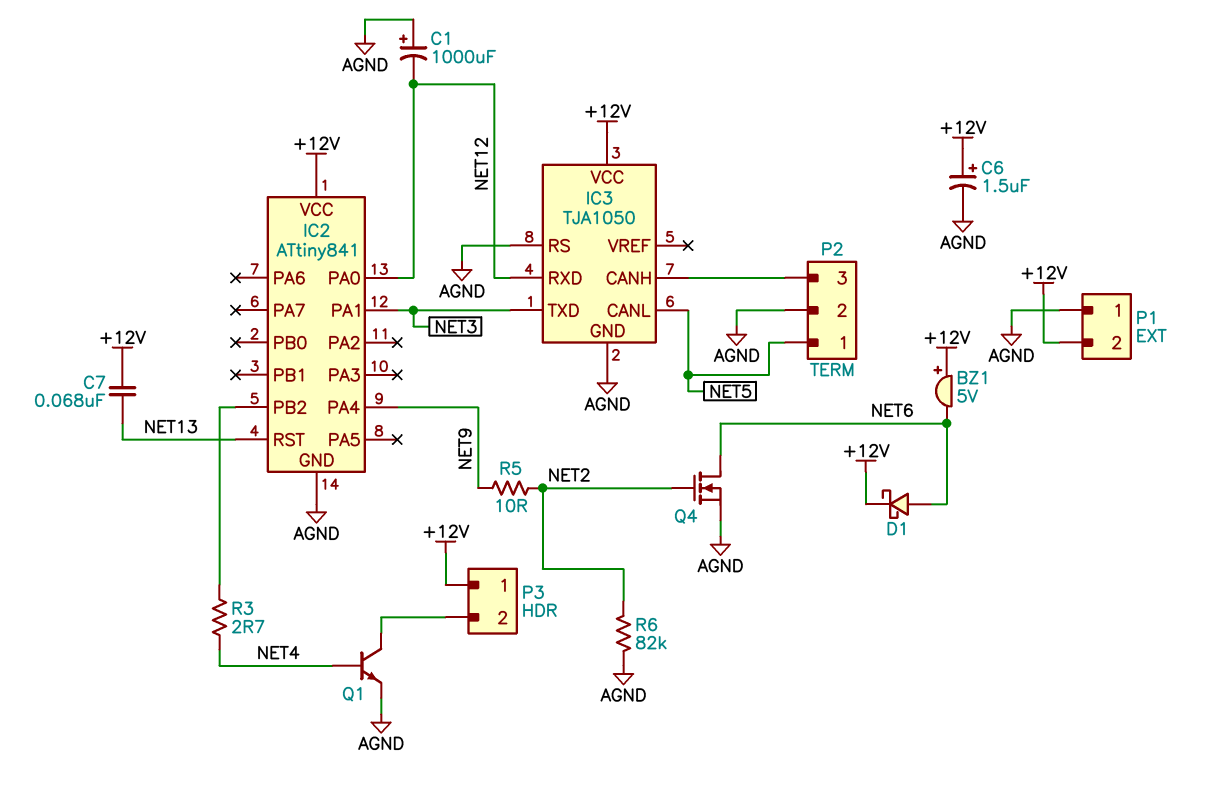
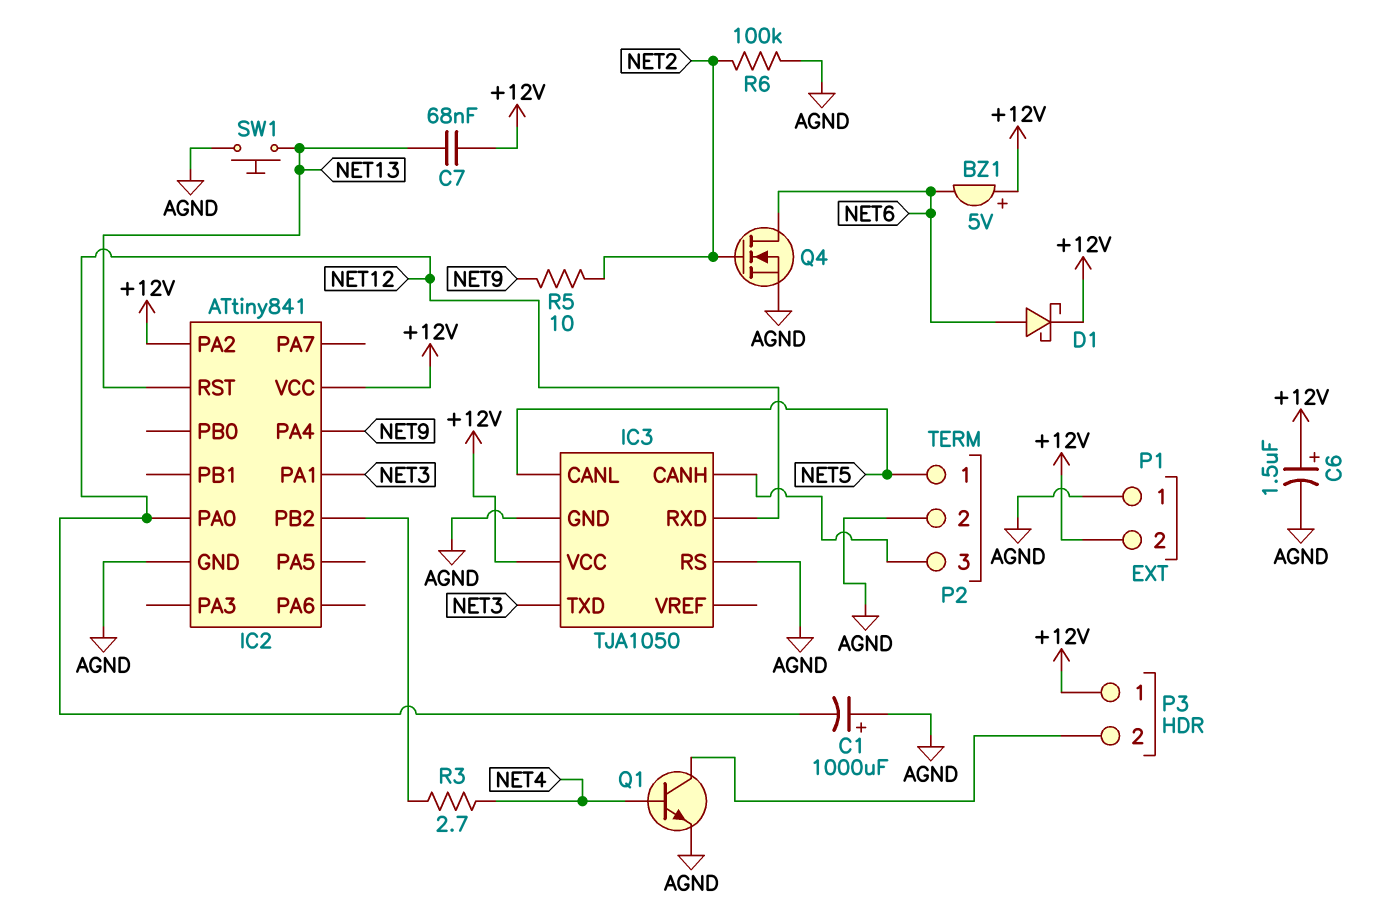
IC2 pin PA2: none -> +12V
R6: 82k (AGND, NET2) -> 100k (AGND, NET2)
SW1: none -> button (AGND, NET13)

